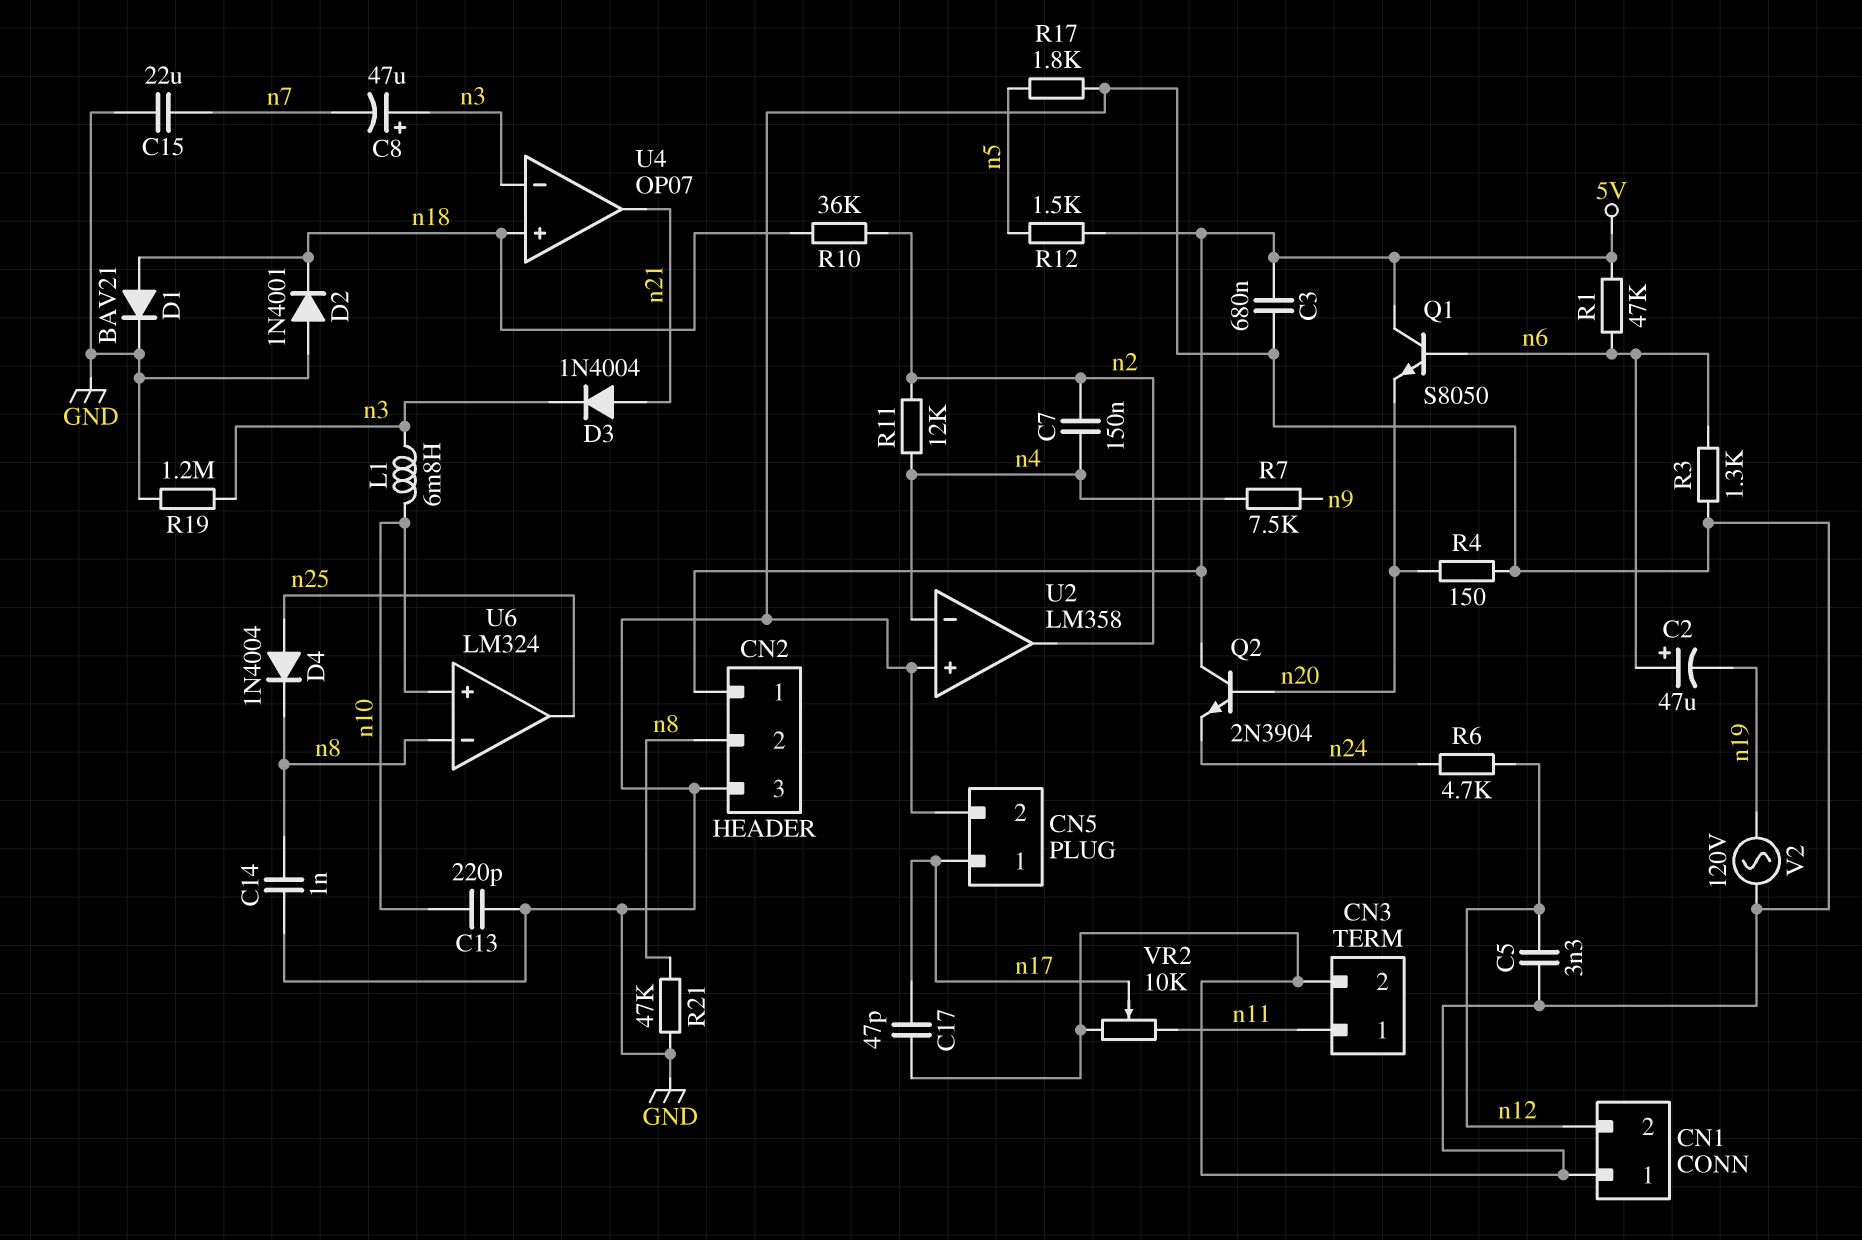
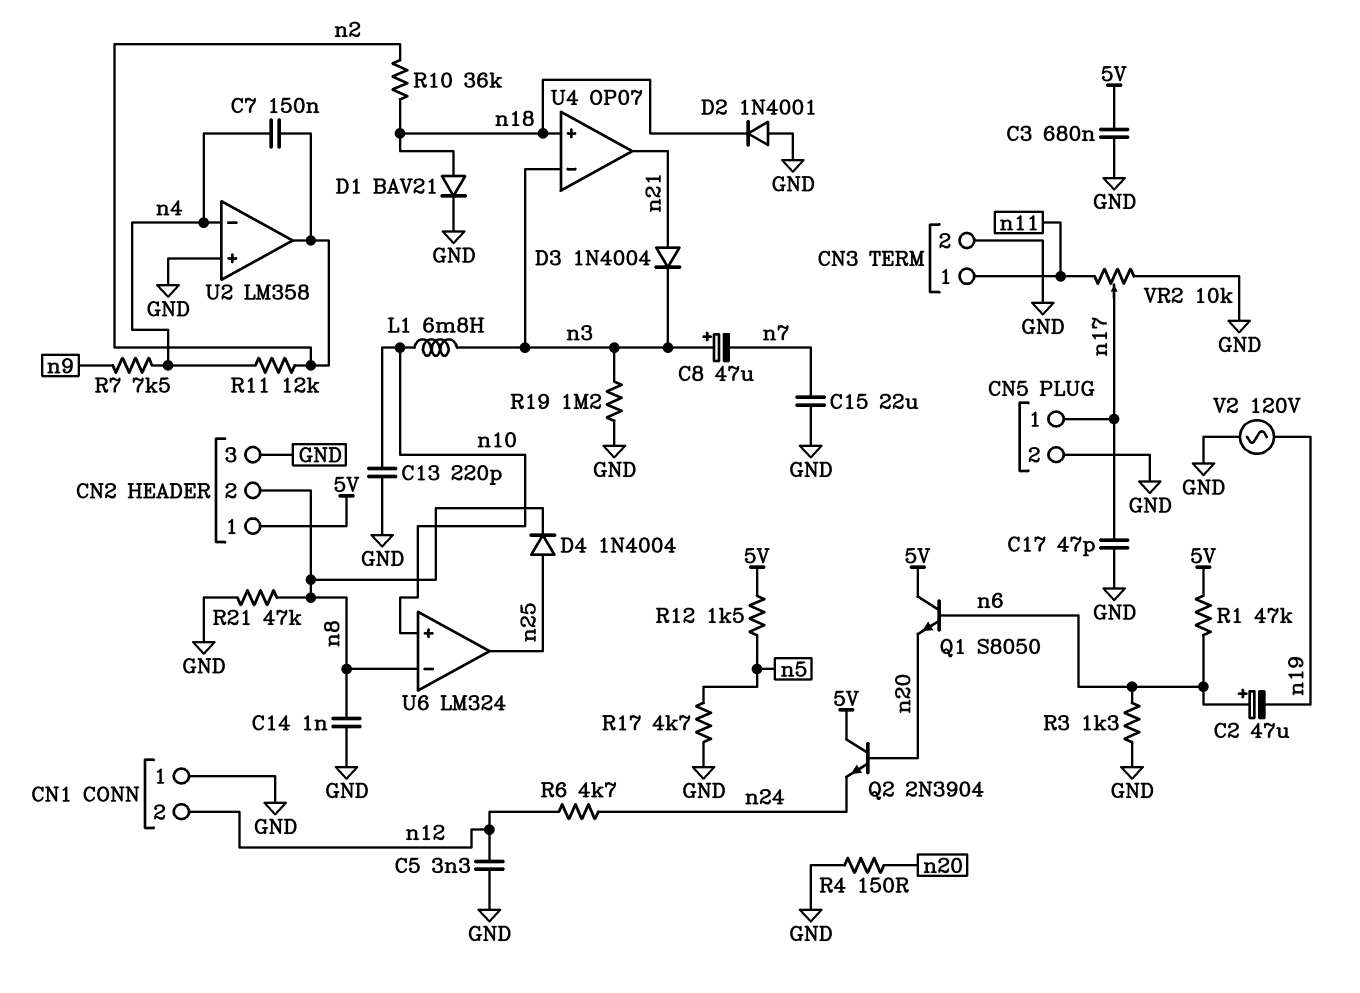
R17: 1.8k (GND, n5) -> 4.7k (GND, n5)

